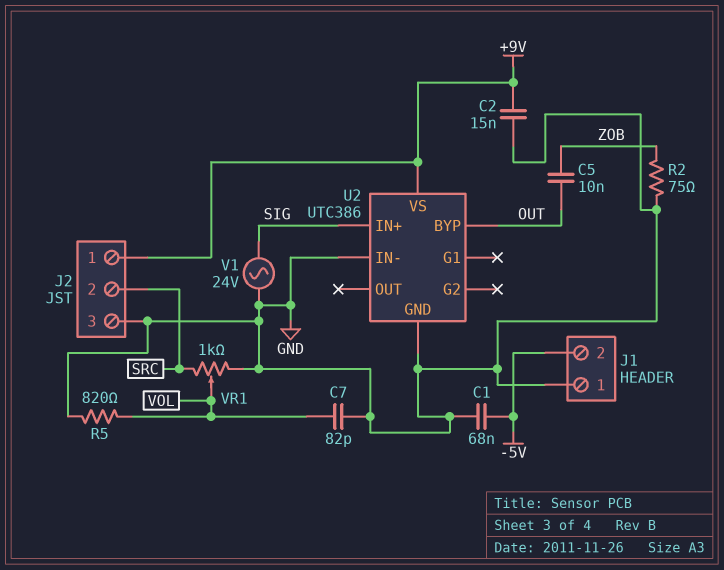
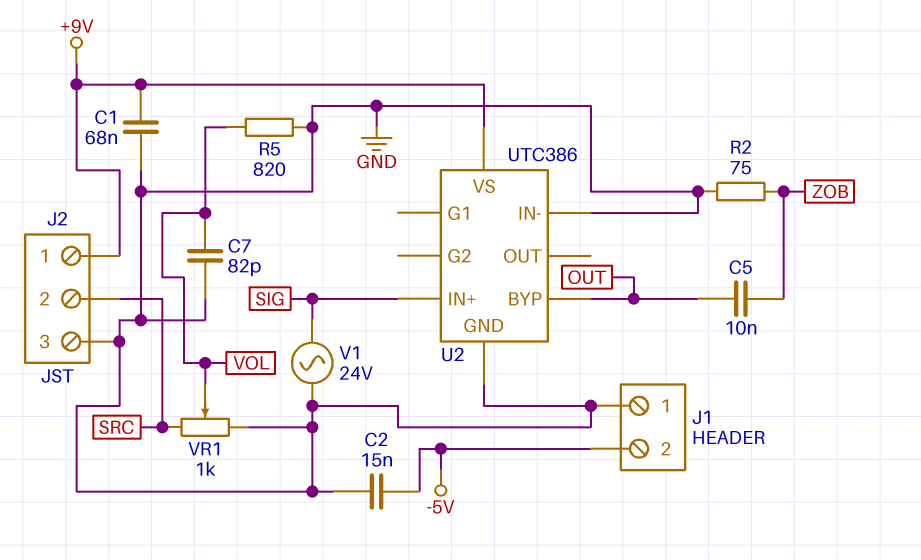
C1: 68nF (-5V, GND) -> 68nF (+9V, GND)
C2: 15nF (+9V, GND) -> 15nF (-5V, GND)

